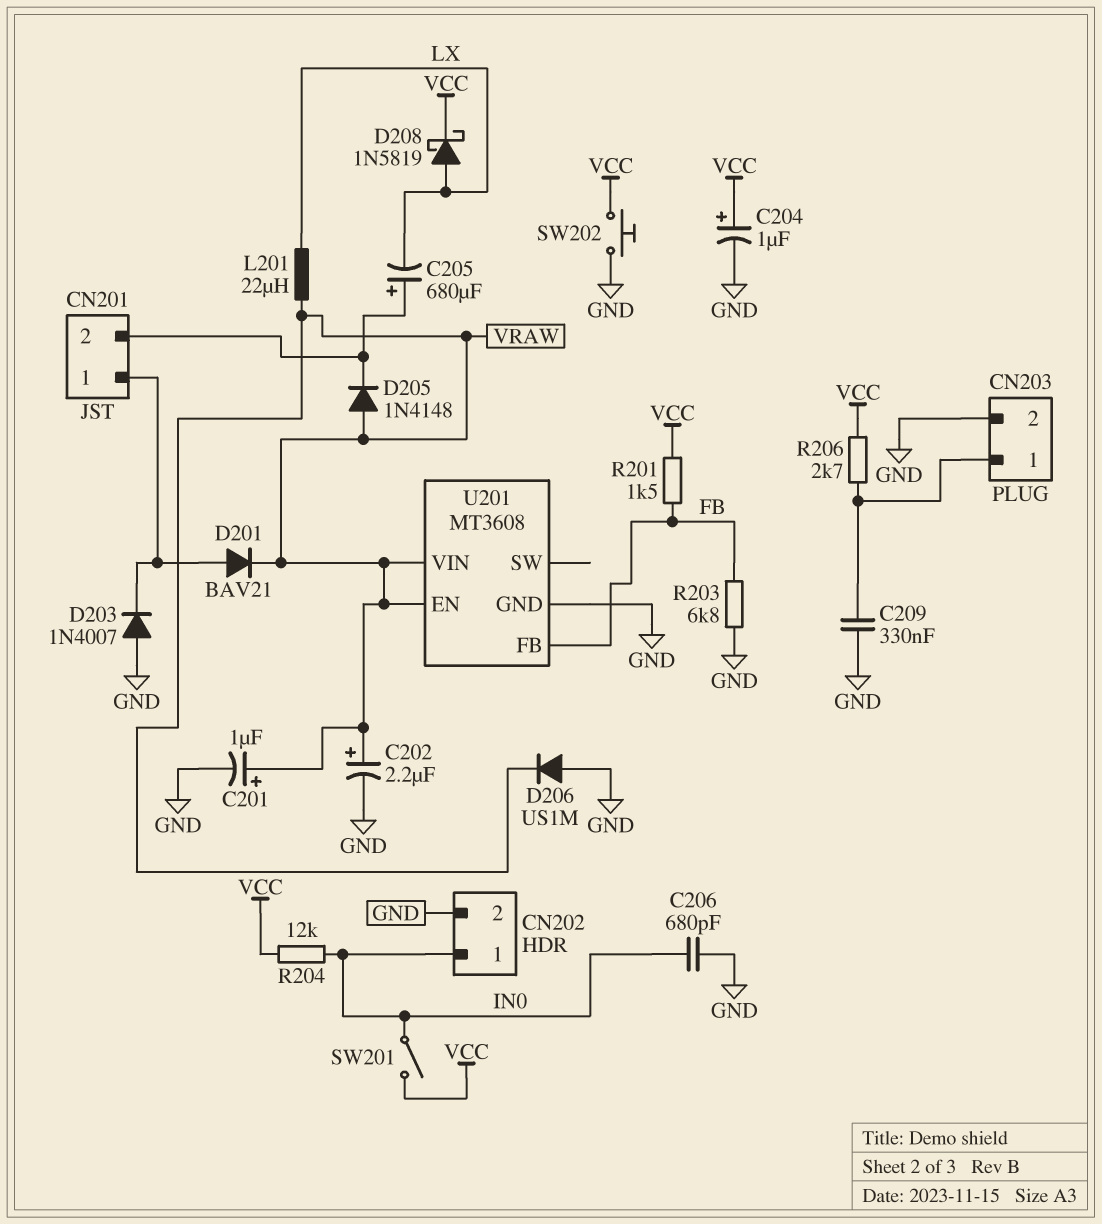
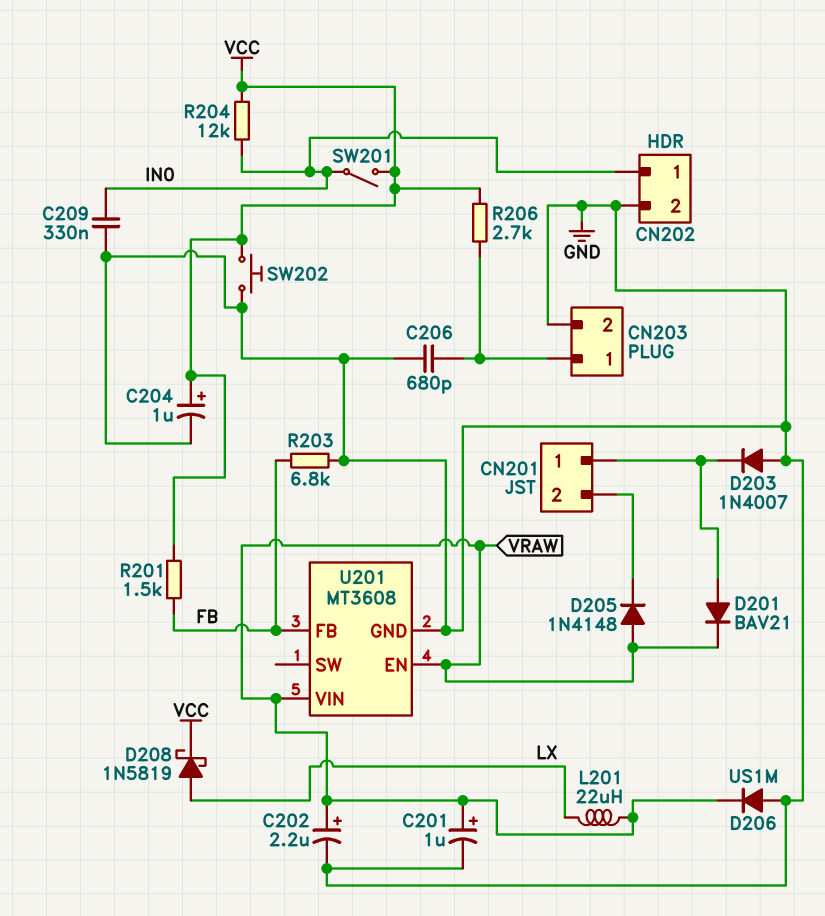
C205: 680uF (plus CN201/2, minus LX) -> none
C206: 680pF (GND, IN0) -> 680pF (CN203/1, GND)
C209: 330nF (CN203/1, GND) -> 330nF (GND, IN0)

